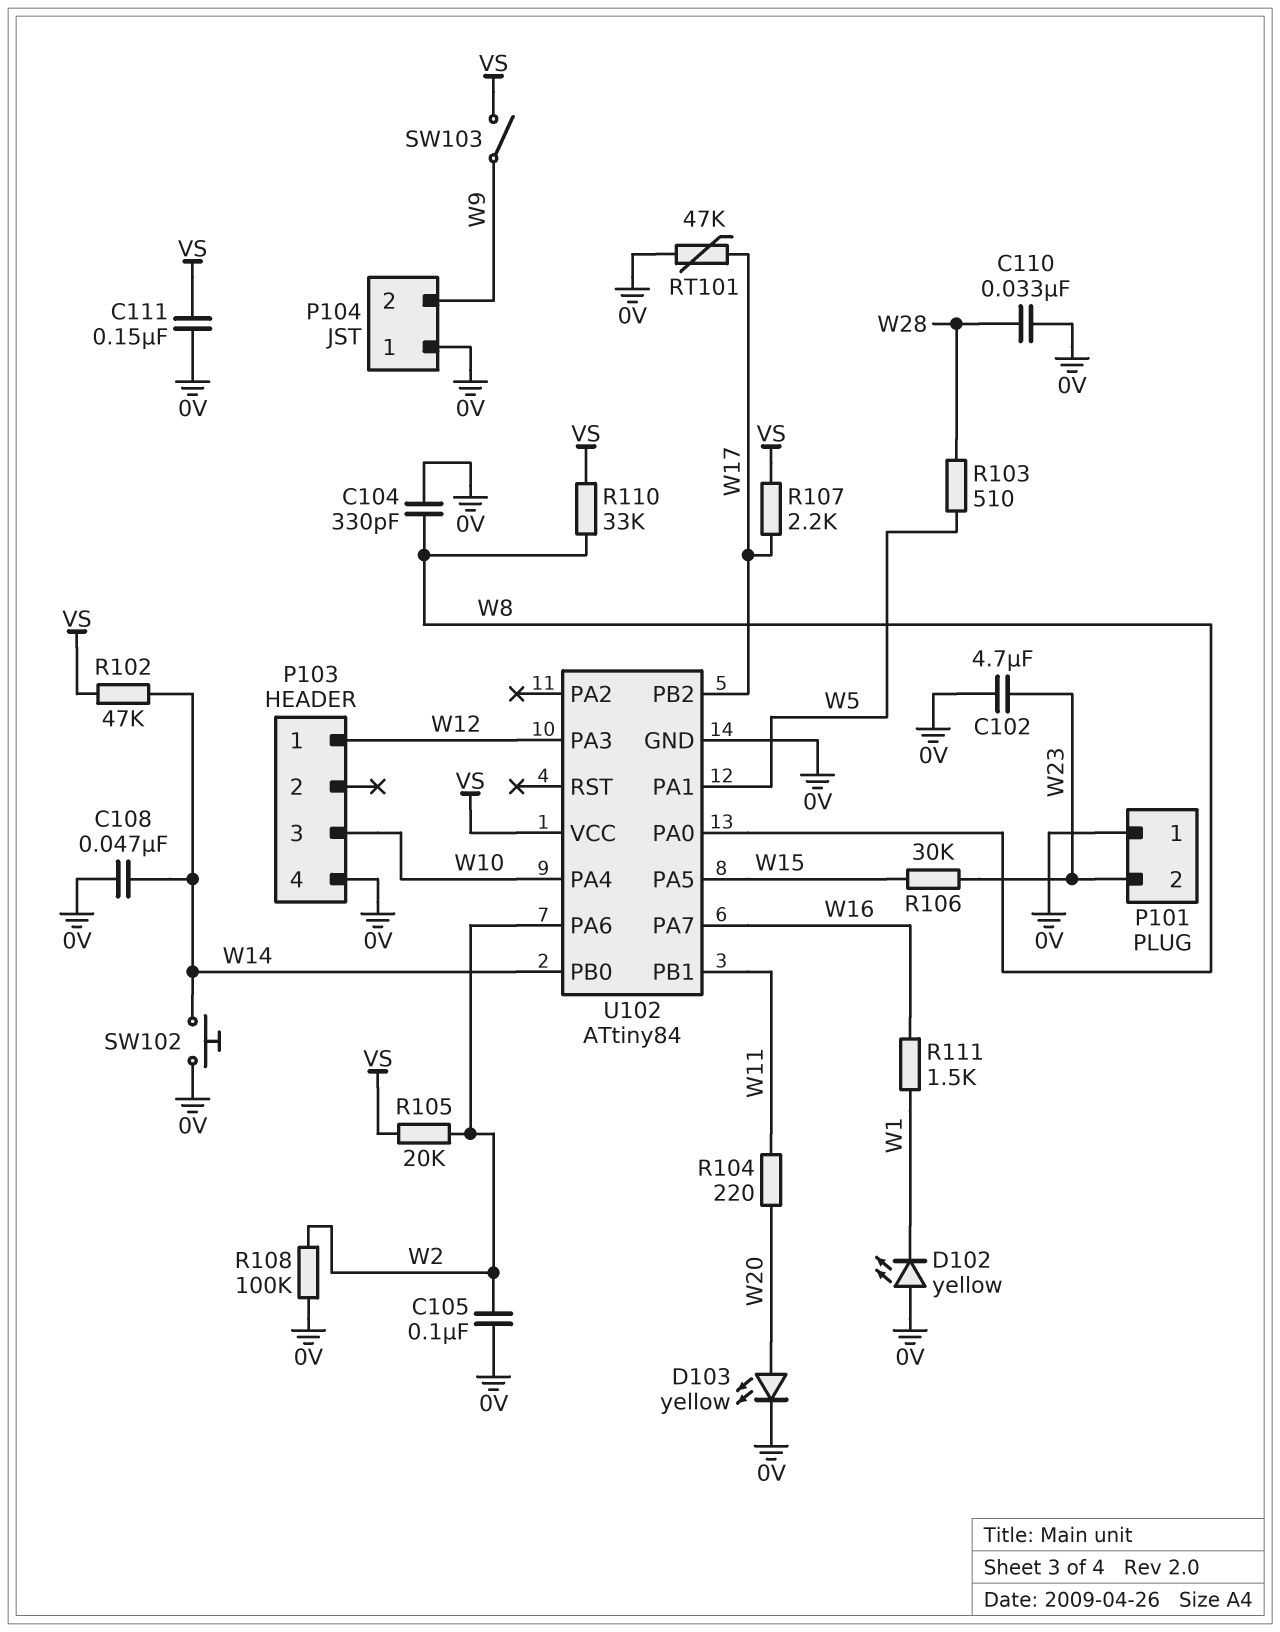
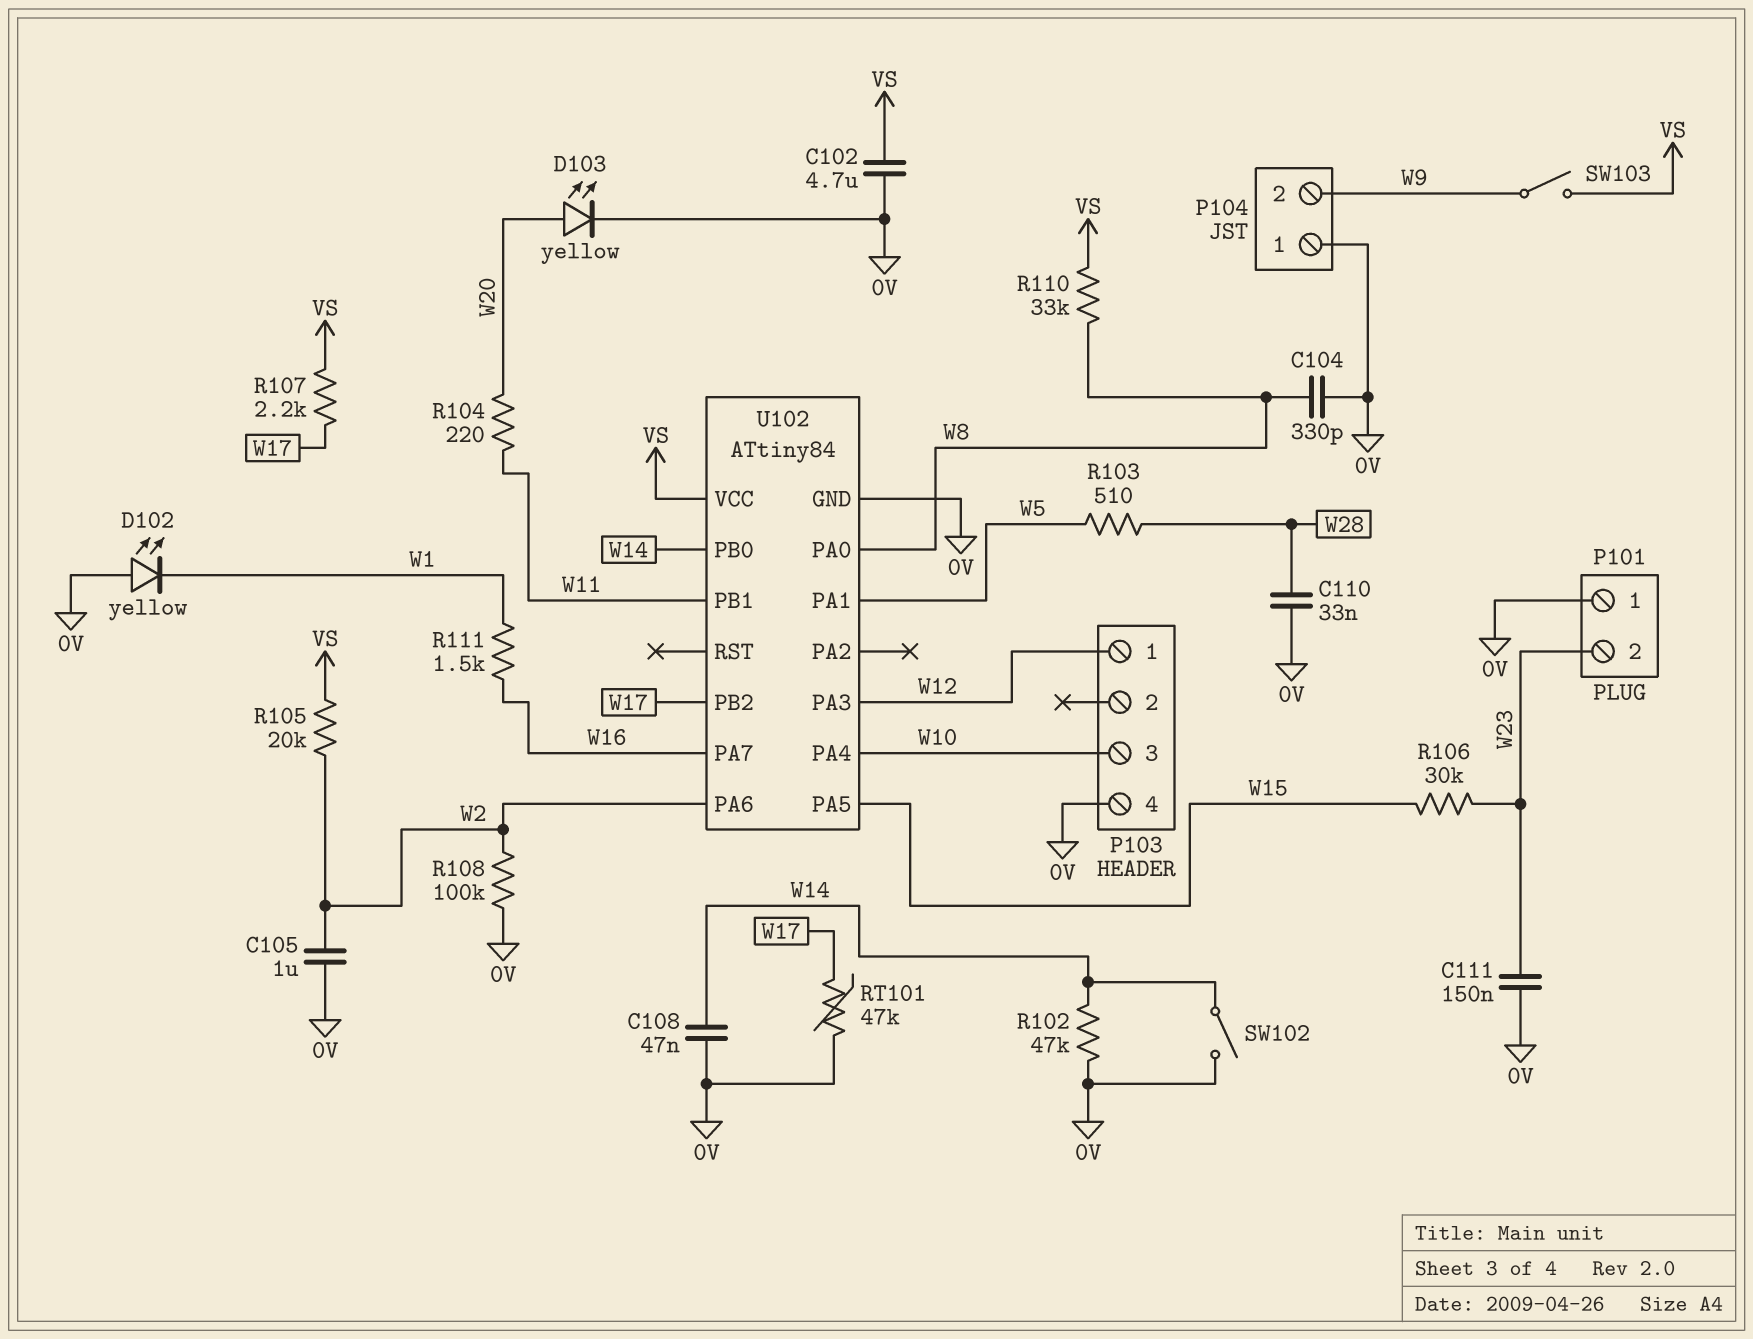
C102: 4.7uF (0V, W23) -> 4.7uF (0V, VS)
C105: 100nF (0V, W2) -> 1uF (0V, W2)
C111: 150nF (0V, VS) -> 150nF (0V, W23)
R102: 47k (VS, W14) -> 47k (0V, W14)
SW102: button (0V, W14) -> switch (0V, W14)

